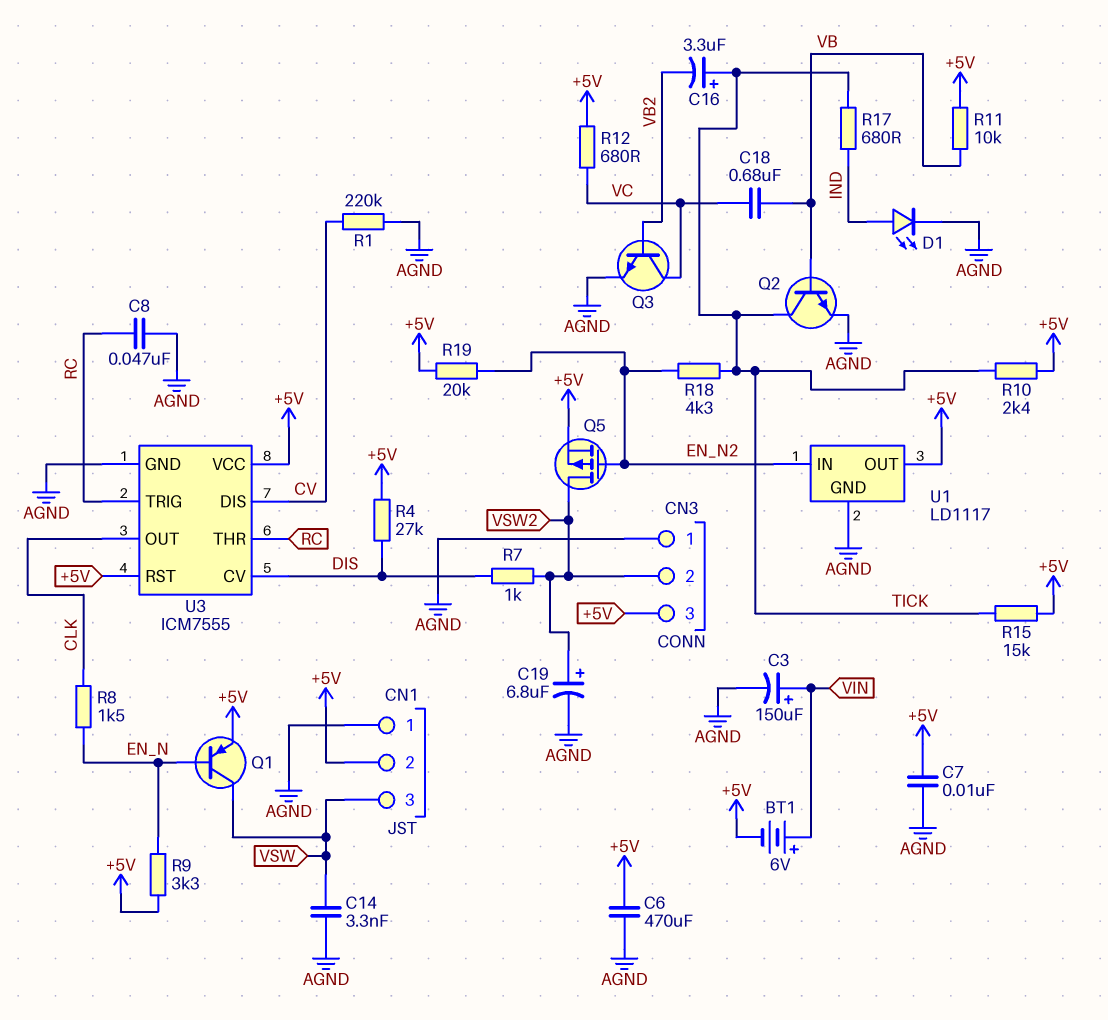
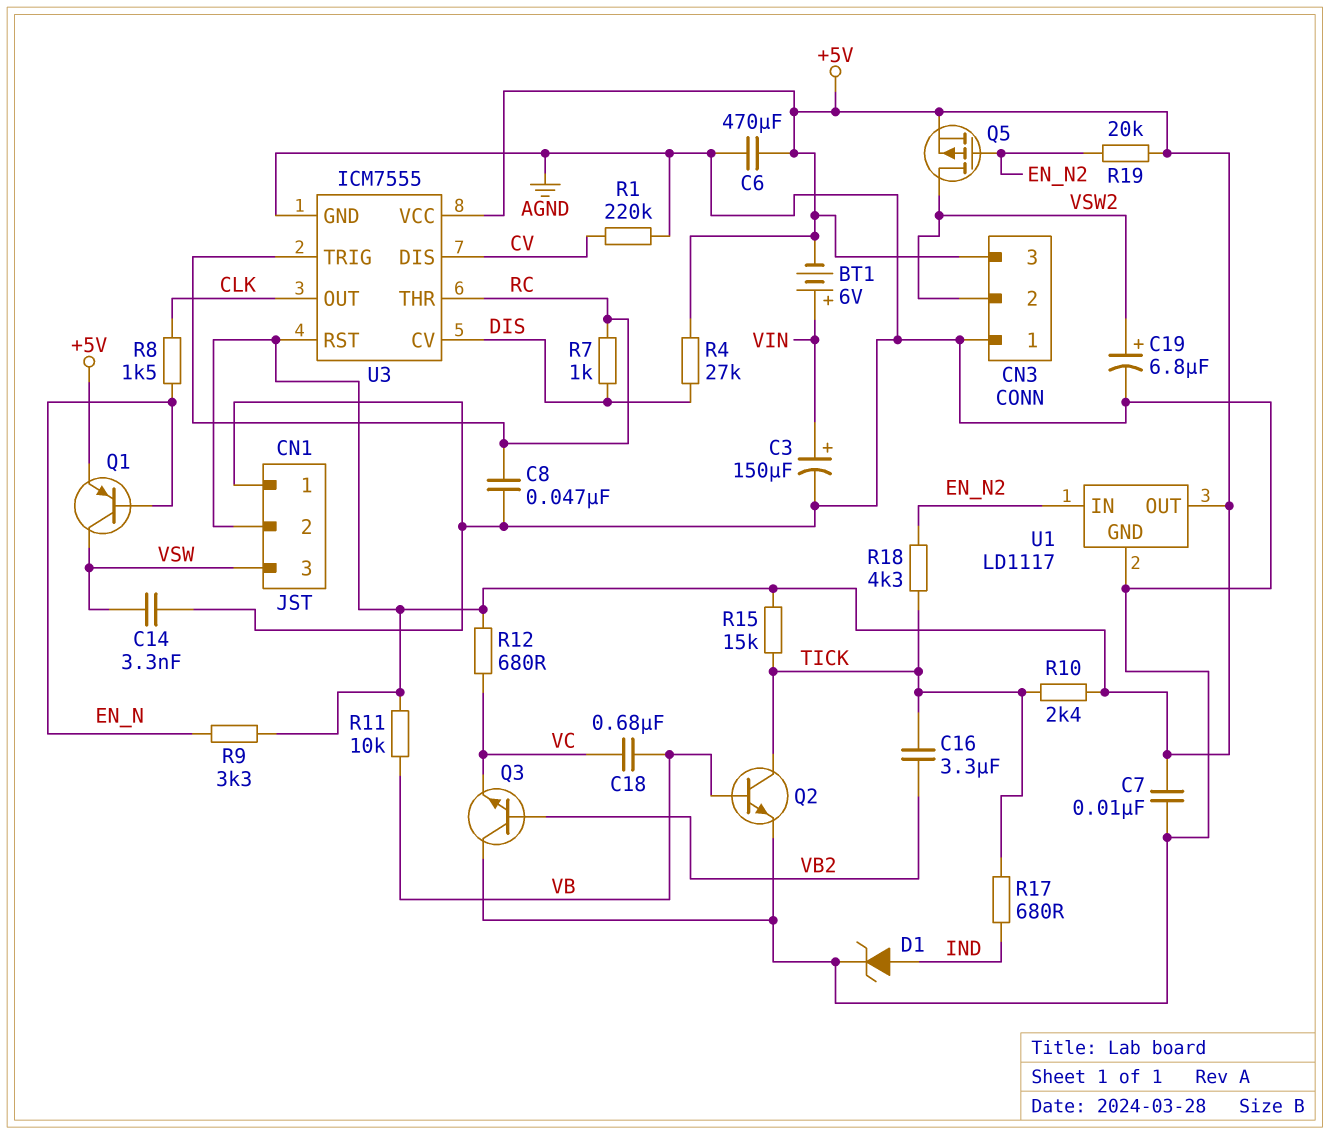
C16: 3.3uF (plus TICK, minus VB2) -> 3.3uF (TICK, VB2)
D1: LED (A IND, K AGND) -> zener (A IND, K AGND)
Q3: NPN (B VB2, C VC, E AGND) -> NPN (B VB2, C AGND, E VC)
R7: 1k (DIS, VSW2) -> 1k (DIS, RC)

